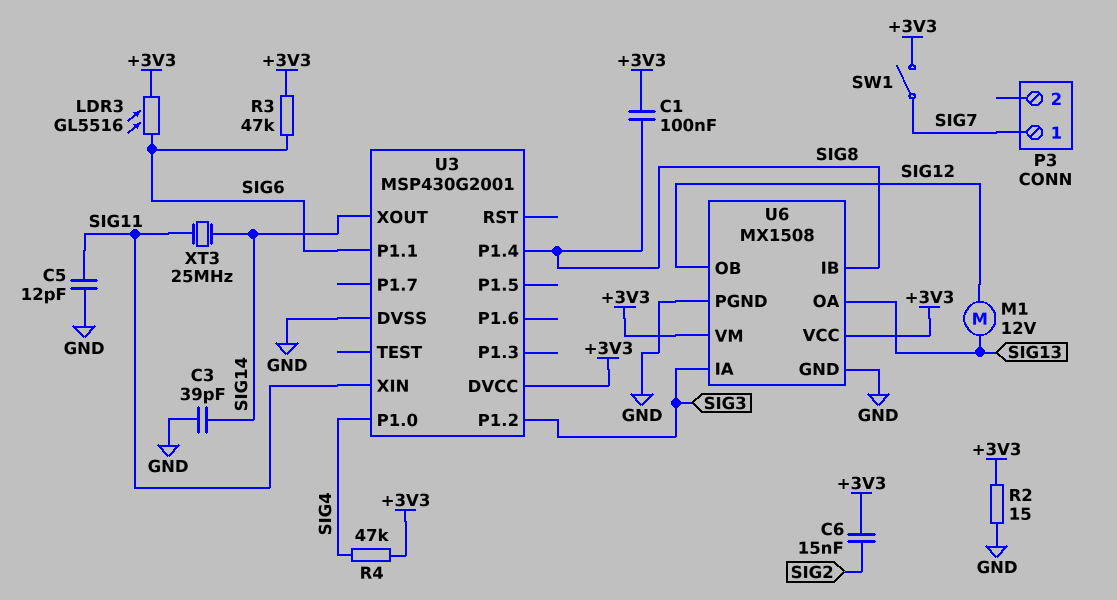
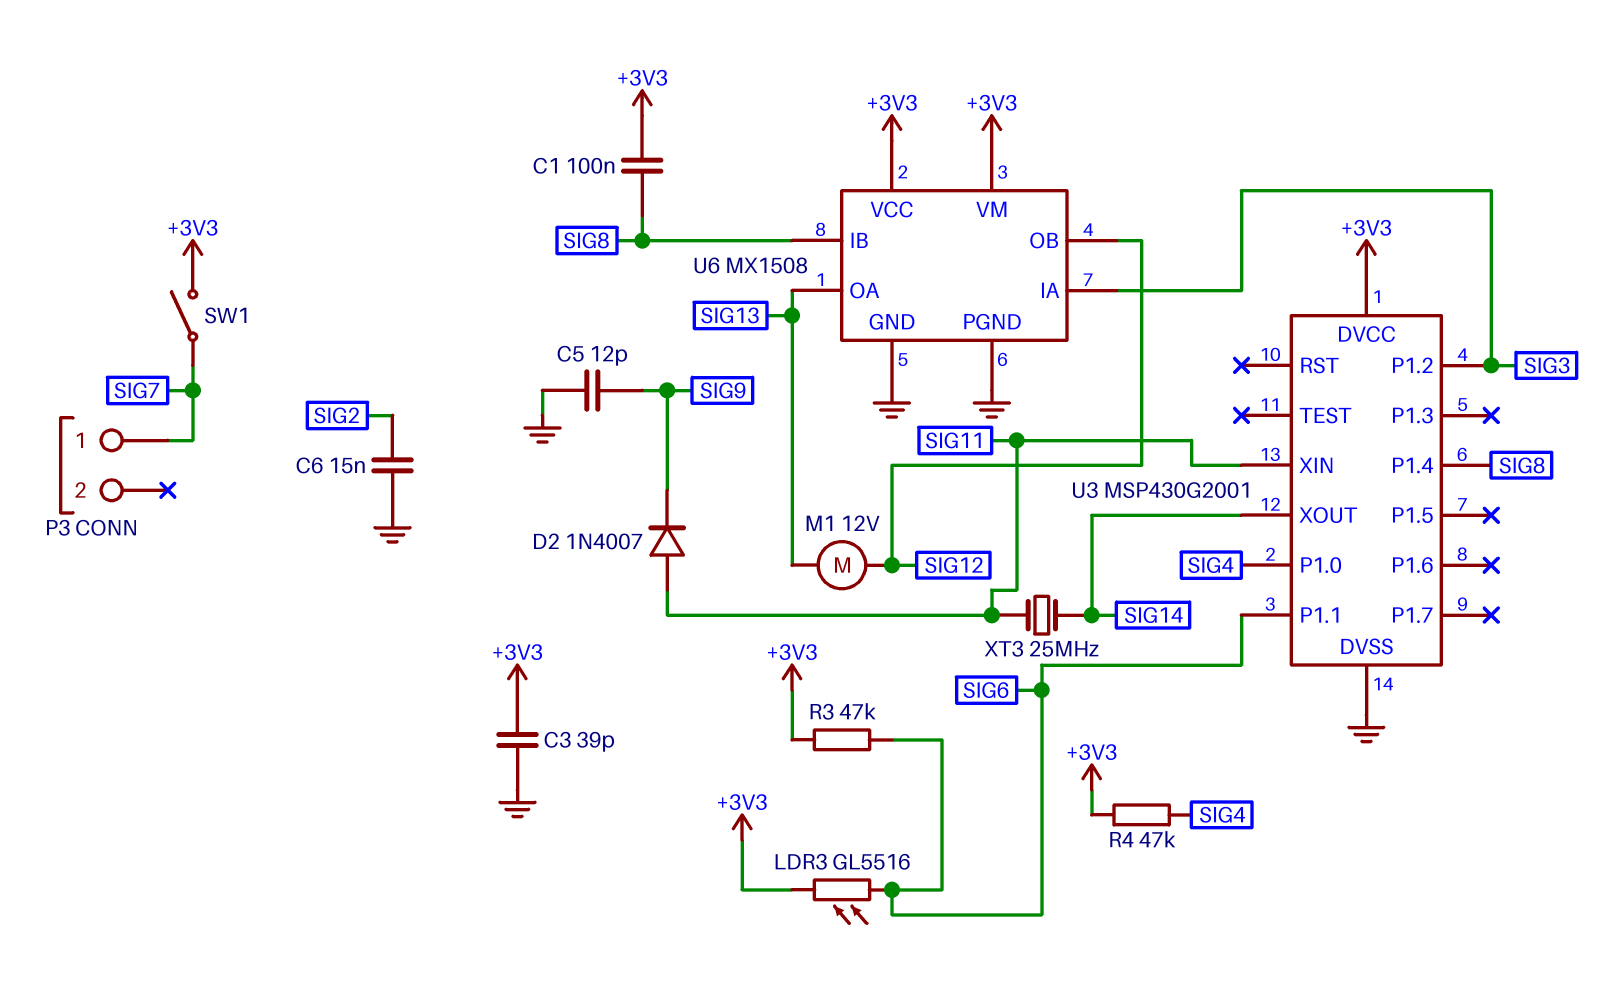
C3: 39pF (GND, SIG14) -> 39pF (+3V3, GND)
C5: 12pF (GND, SIG11) -> 12pF (GND, SIG9)
C6: 15nF (+3V3, SIG2) -> 15nF (GND, SIG2)
D2: none -> diode 1N4007 (A SIG11, K SIG9)
R2: 15 (+3V3, GND) -> none

